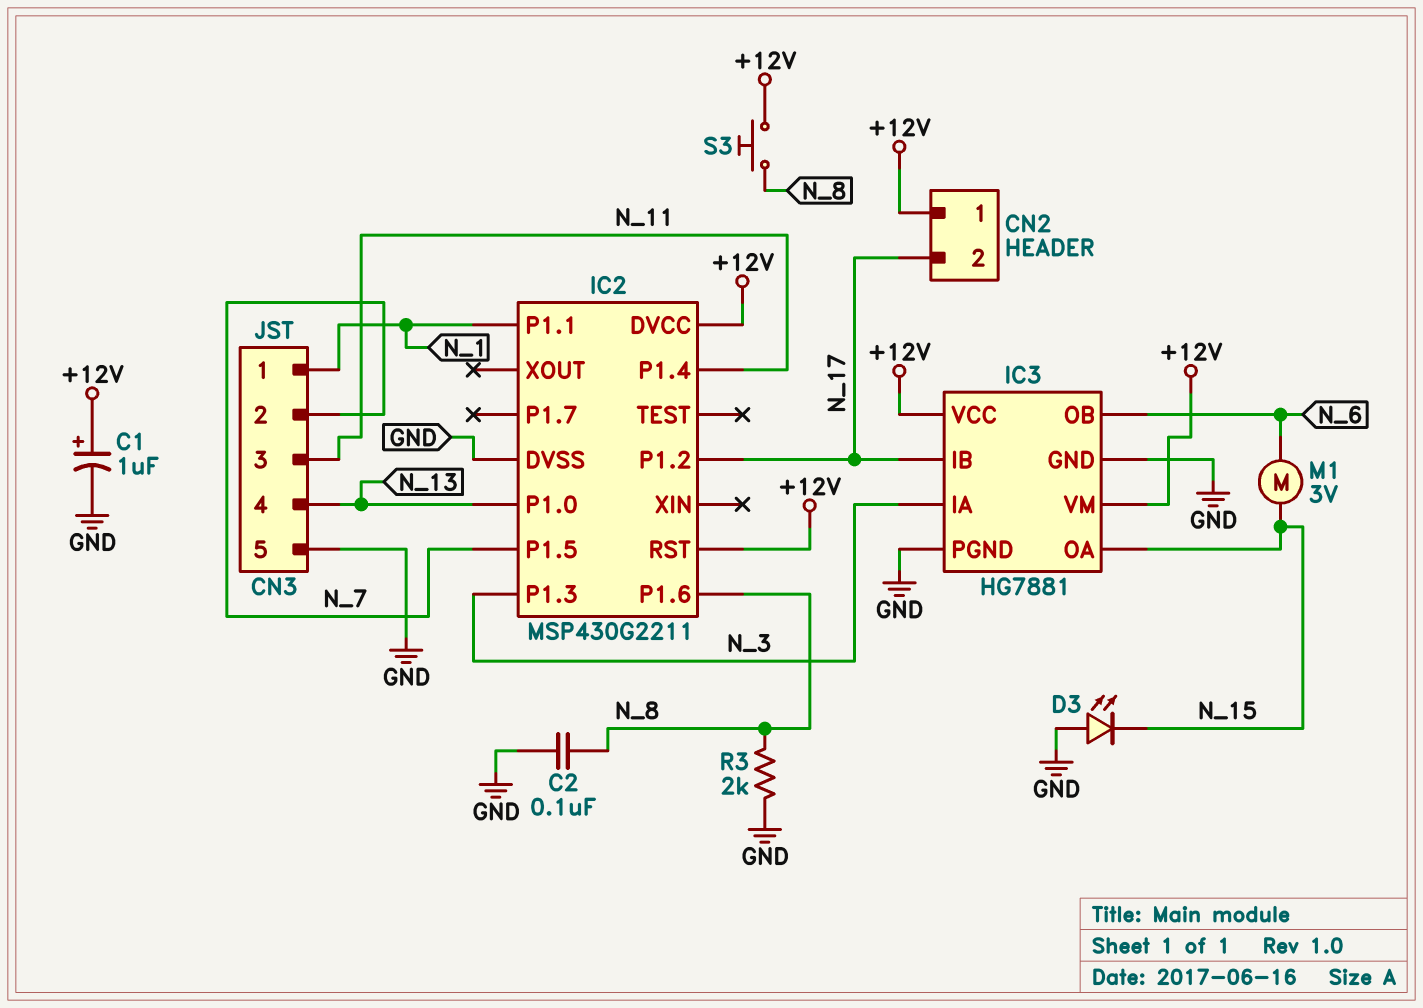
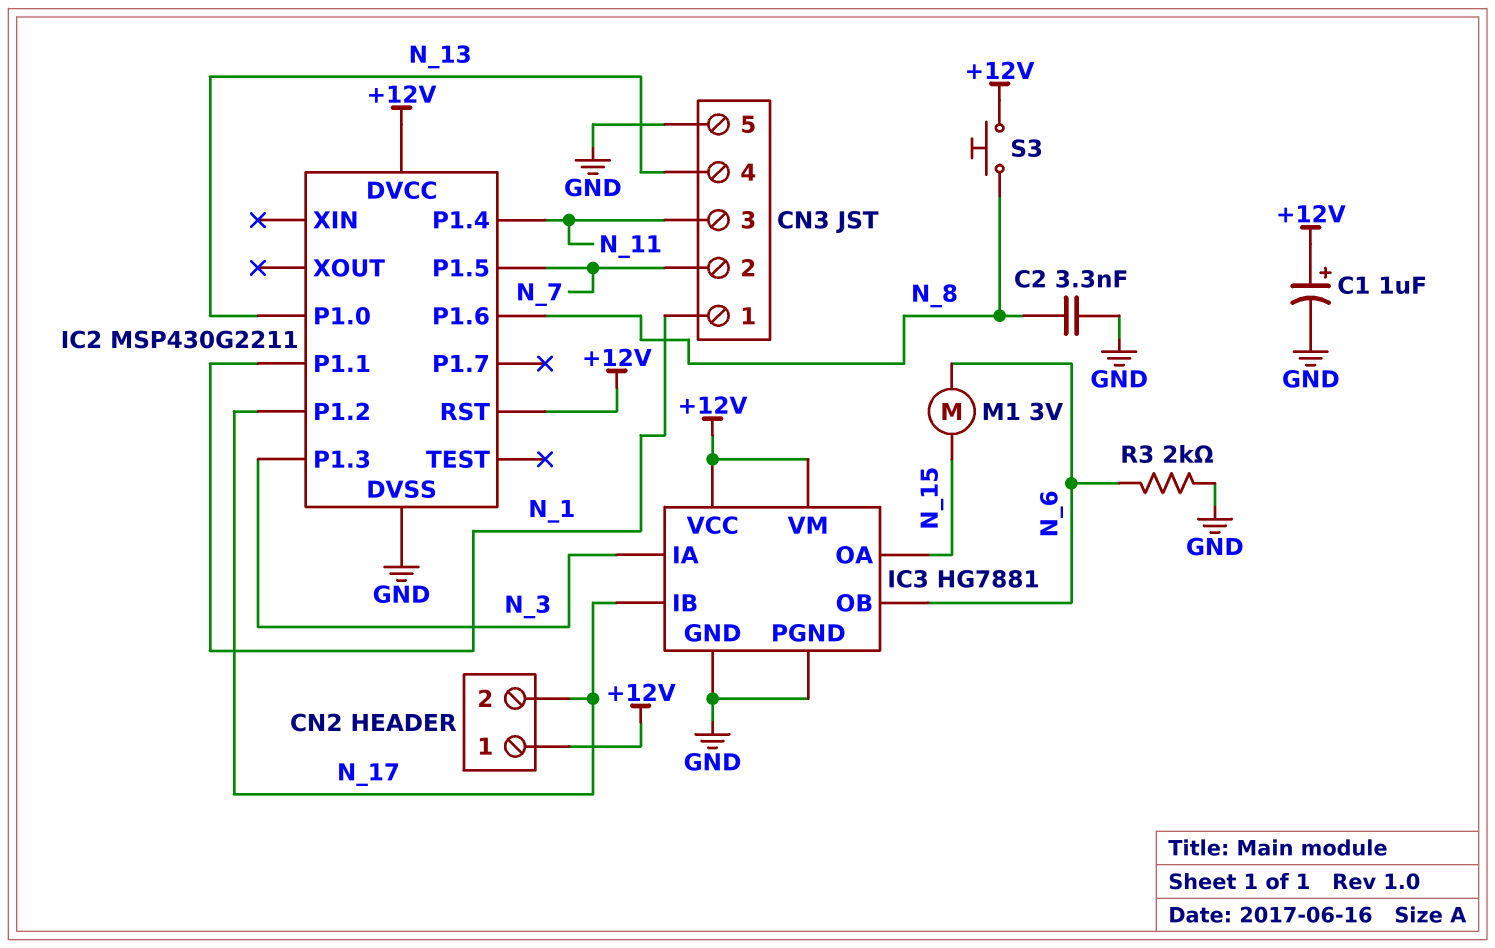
C2: 100nF (GND, N_8) -> 3.3nF (GND, N_8)
D3: LED (A GND, K N_15) -> none
R3: 2k (GND, N_8) -> 2k (GND, N_6)

